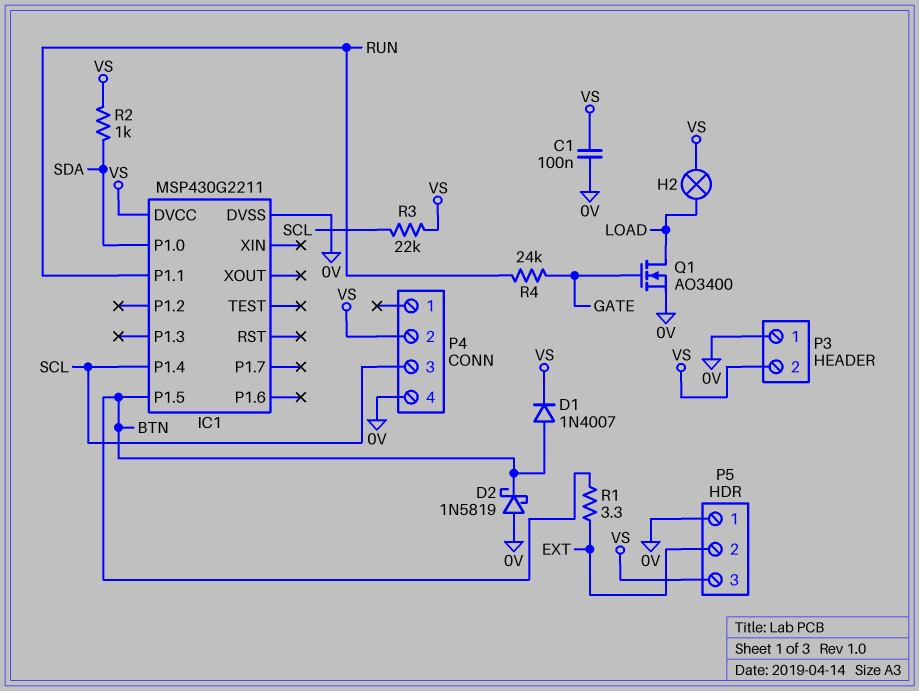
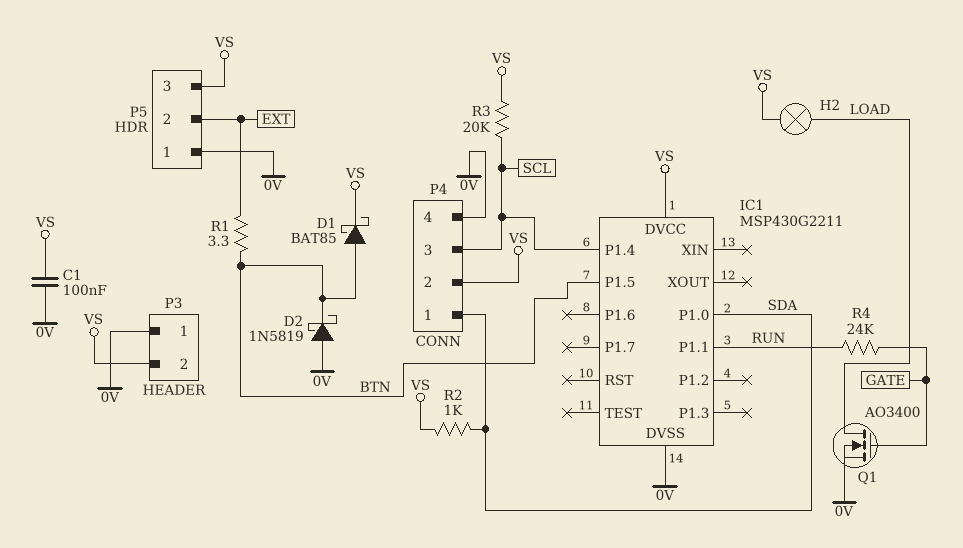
D1: diode 1N4007 (A BTN, K VS) -> schottky BAT85 (A BTN, K VS)
P4 pin 1: none -> SDA
R3: 22k (SCL, VS) -> 20k (SCL, VS)

